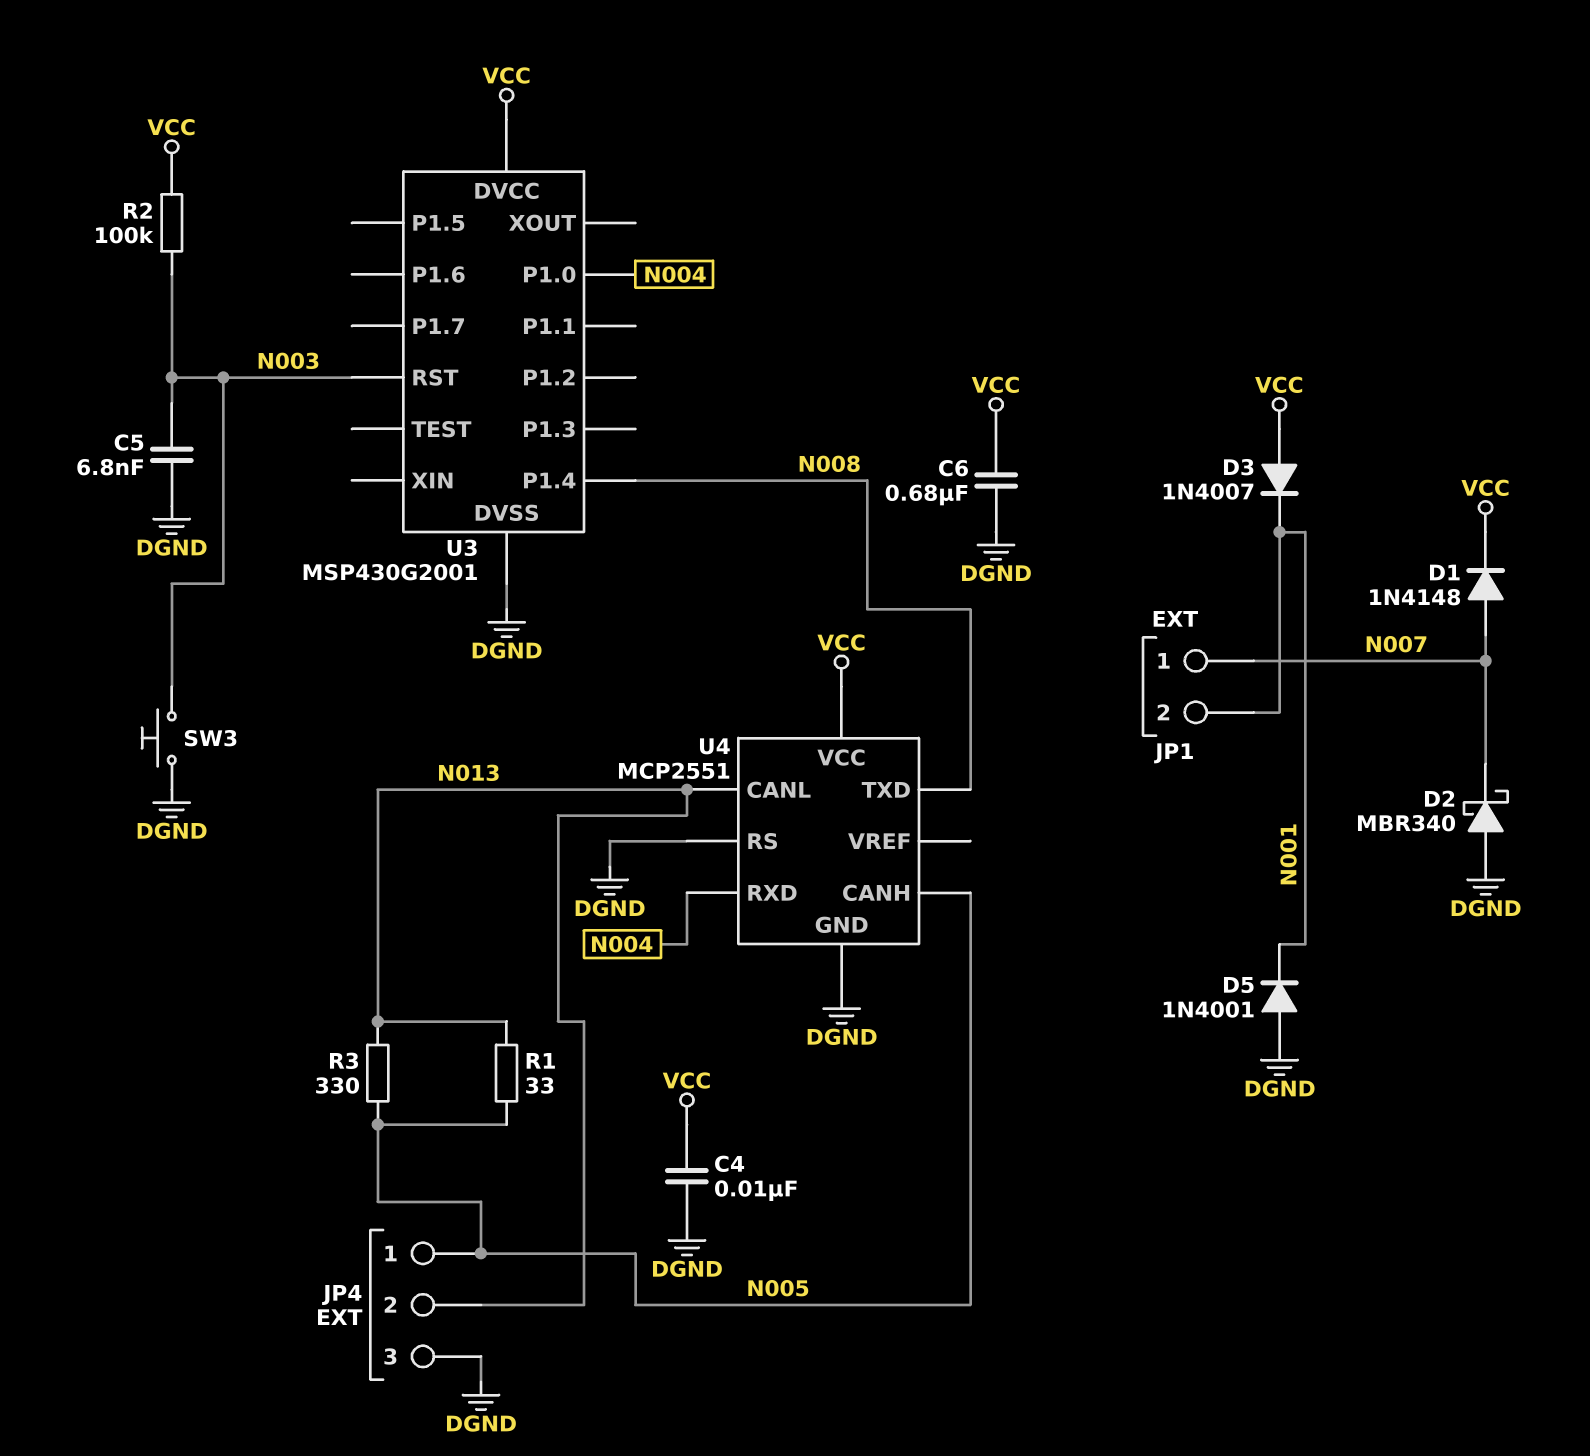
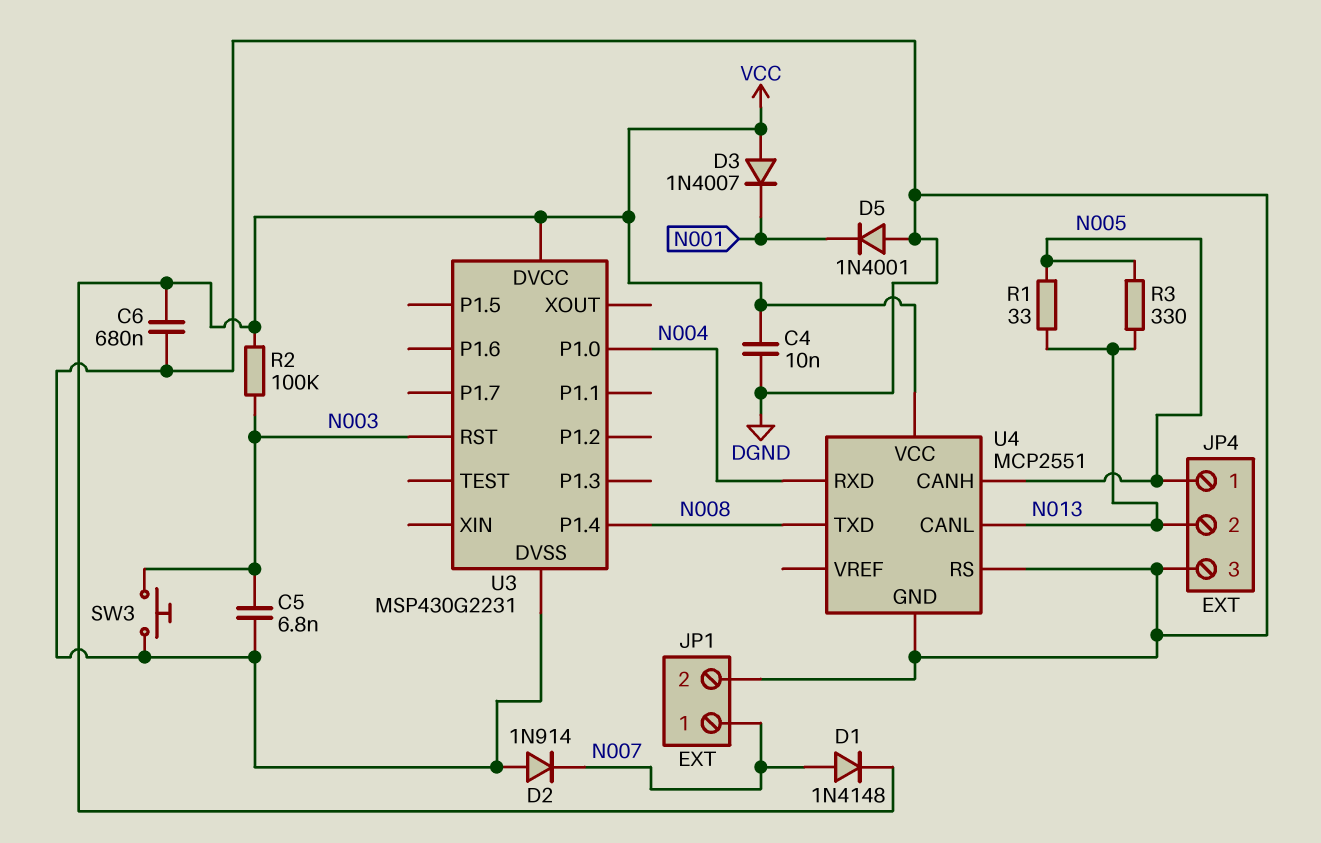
D2: schottky MBR340 (A DGND, K N007) -> diode 1N914 (A DGND, K N007)
JP1 pin 2: N001 -> DGND
U3: MSP430G2001 -> MSP430G2231

